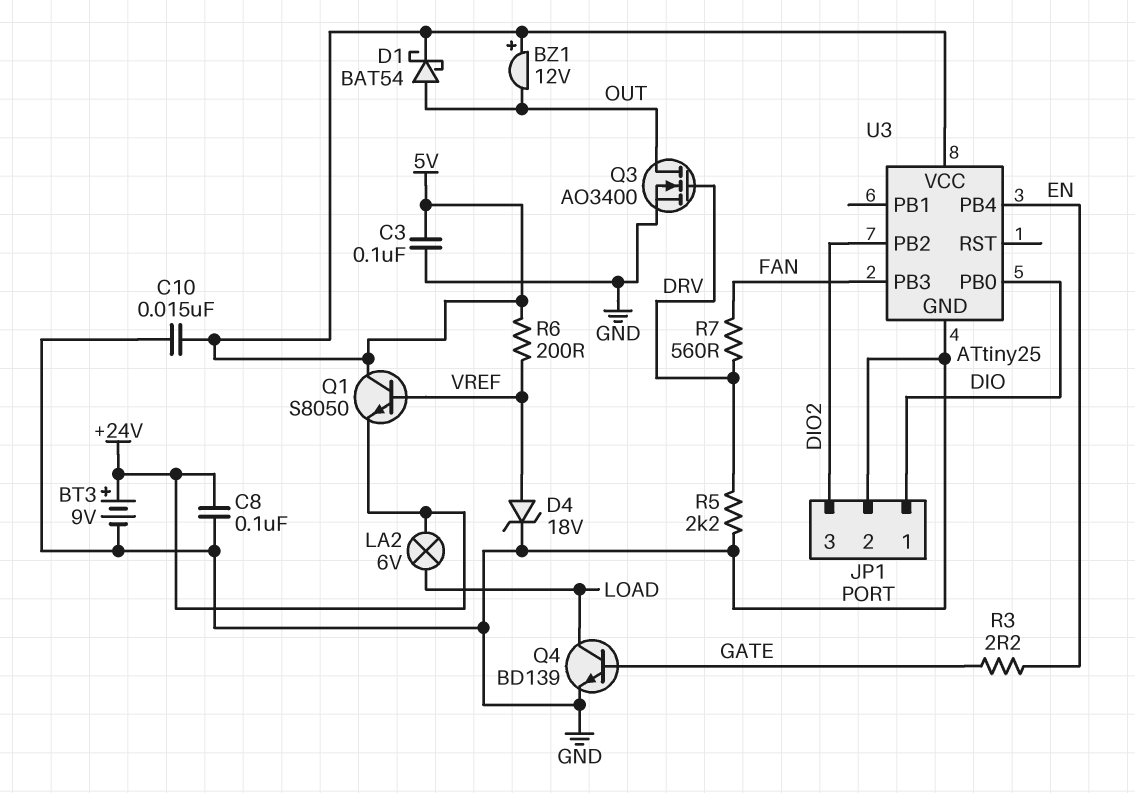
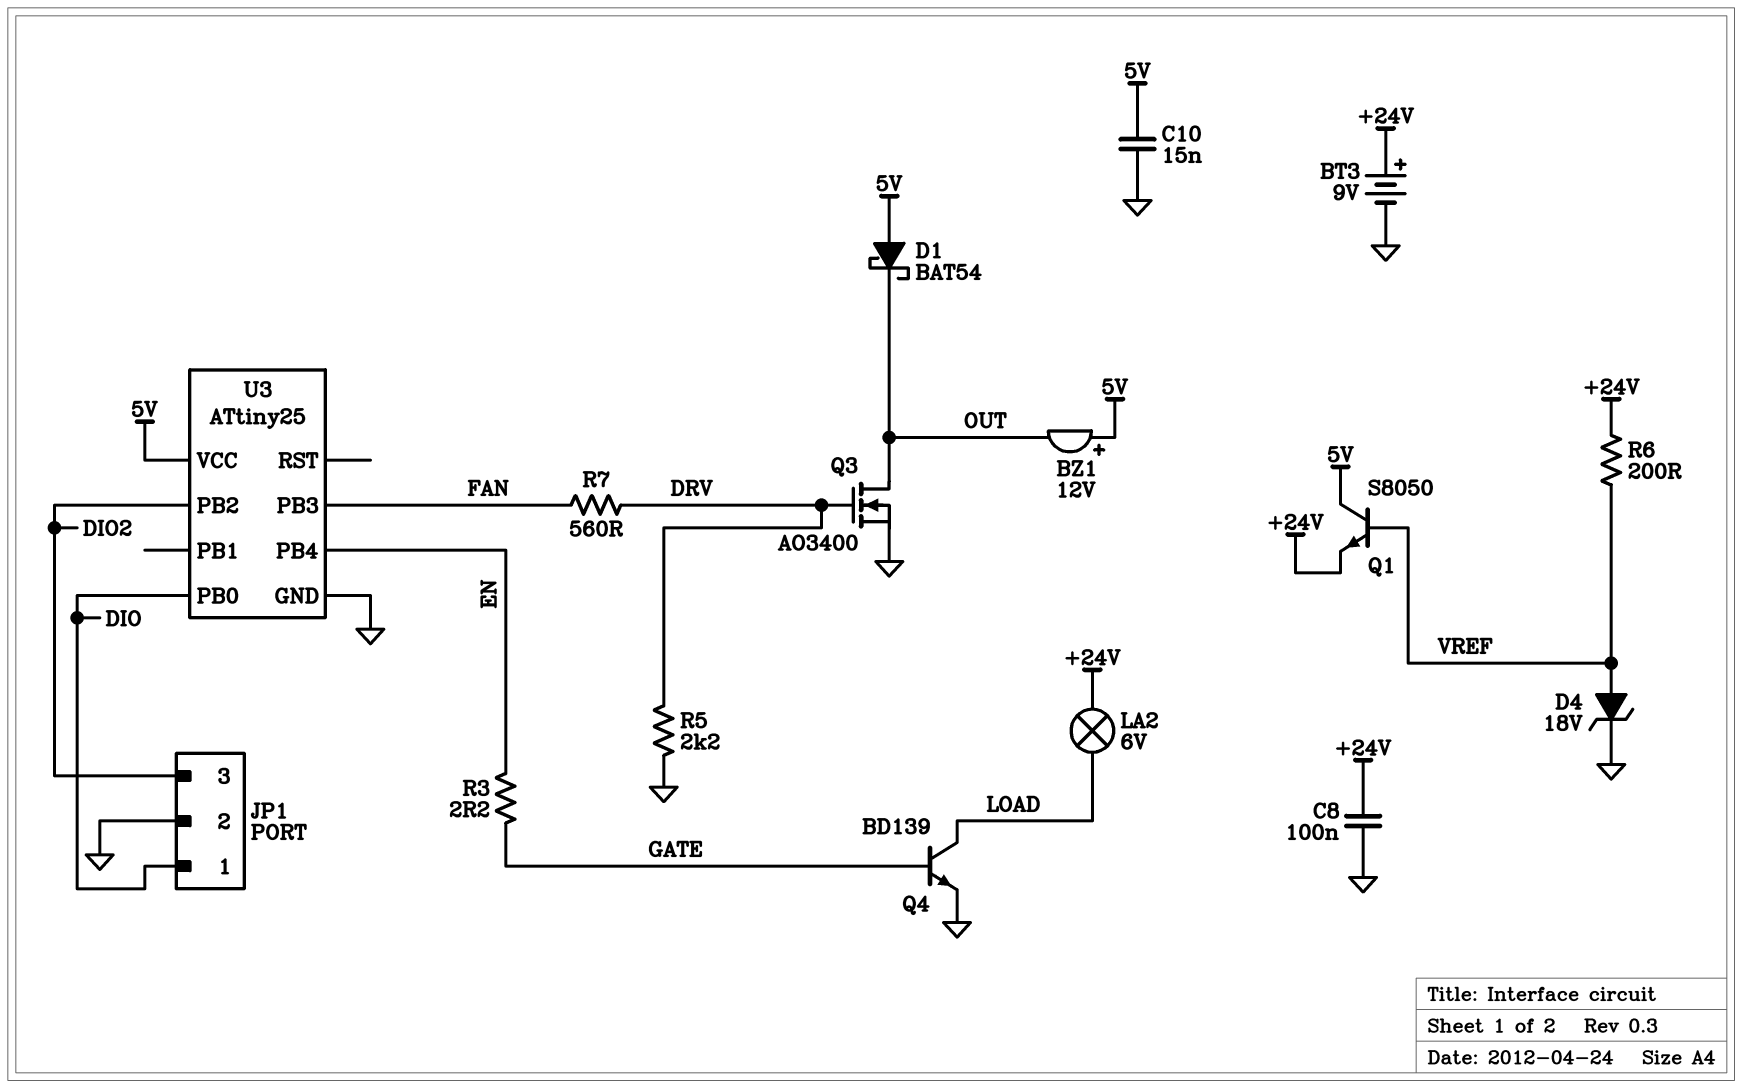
C3: 100nF (5V, GND) -> none
D1: schottky BAT54 (A OUT, K 5V) -> schottky BAT54 (A 5V, K OUT)
R6: 200 (5V, VREF) -> 200 (+24V, VREF)

